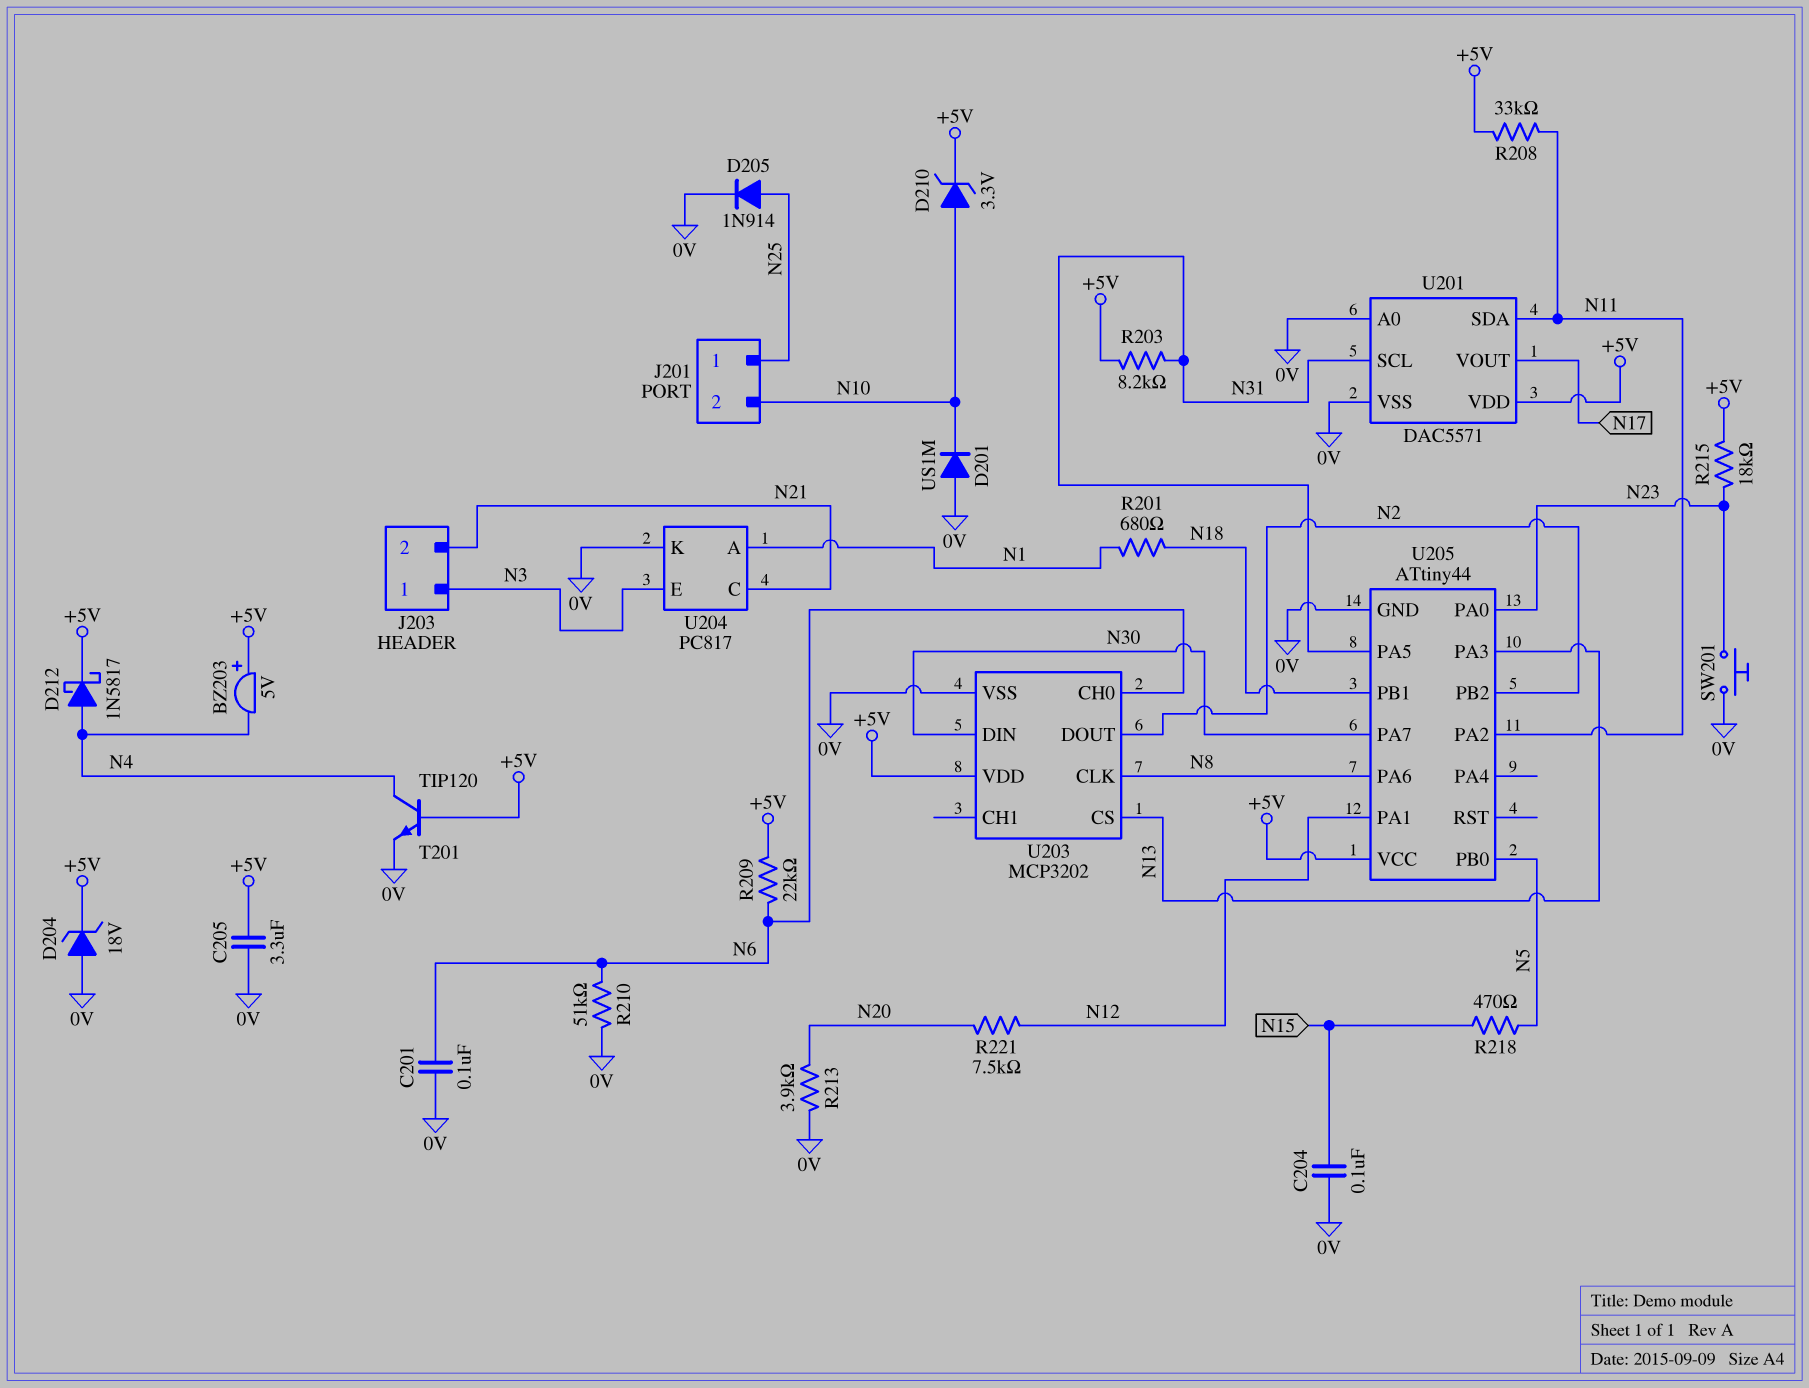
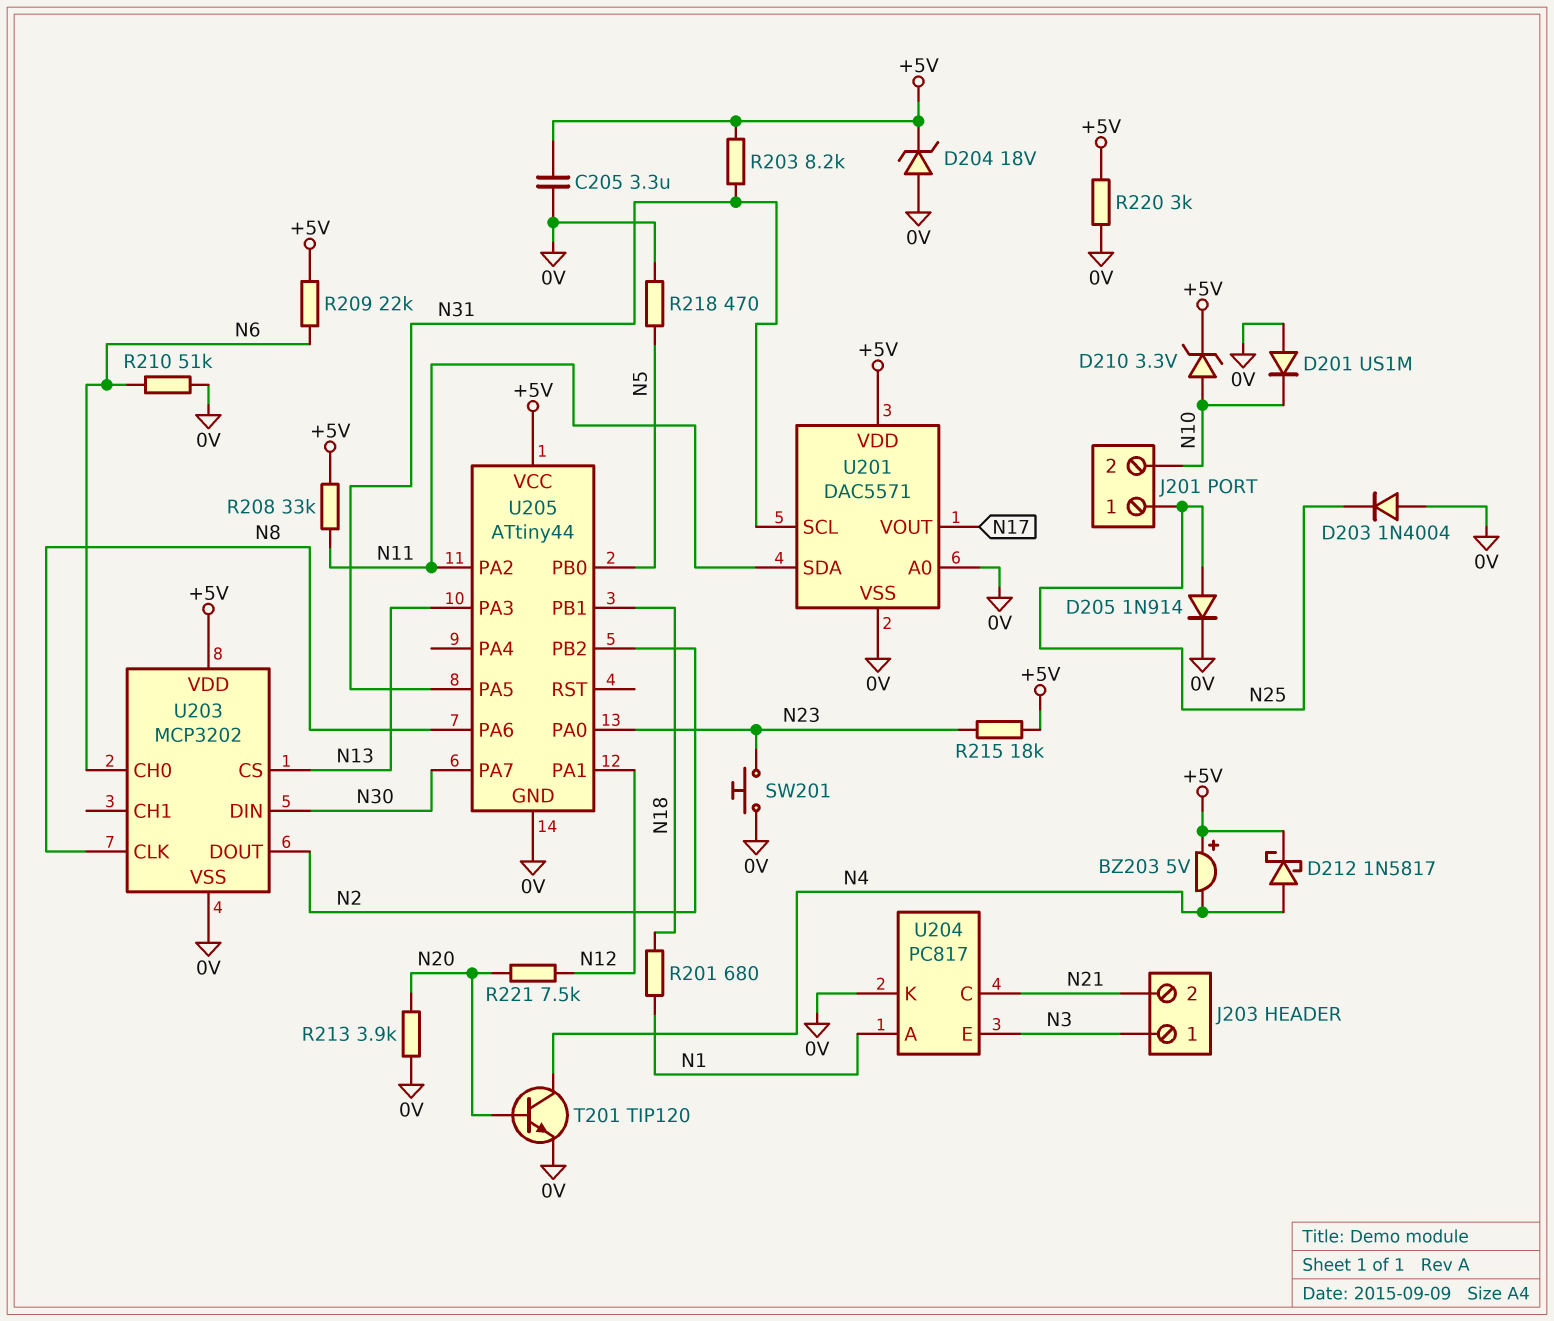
C201: 100nF (0V, N6) -> none
C204: 100nF (0V, N15) -> none
D203: none -> diode 1N4004 (A 0V, K N25)
R218: 470 (N5, N15) -> 470 (0V, N5)
R220: none -> 3k (+5V, 0V)
T201: NPN TIP120 (B +5V, C N4, E 0V) -> NPN TIP120 (B N20, C N4, E 0V)

